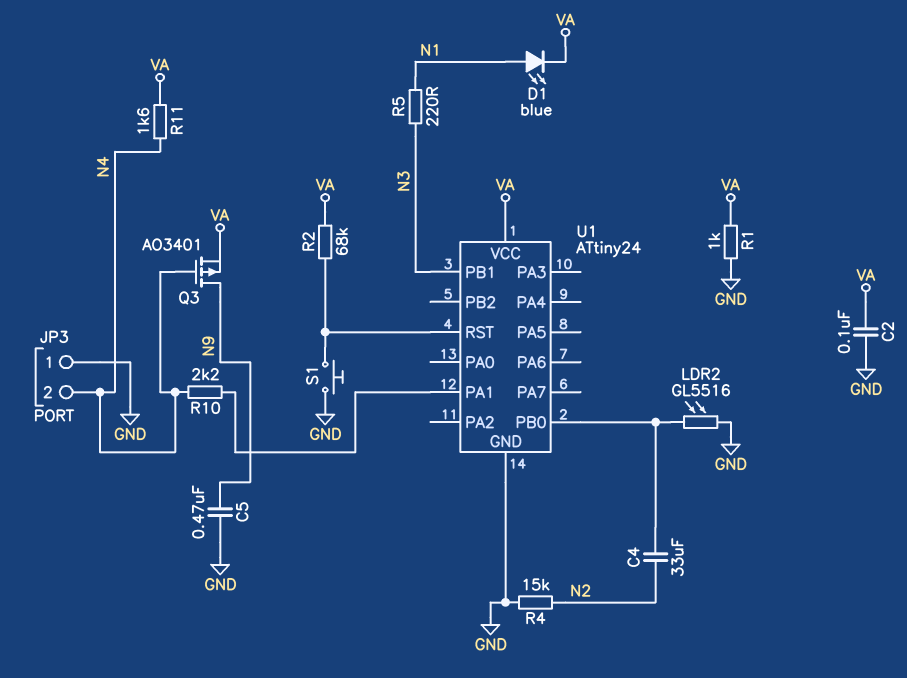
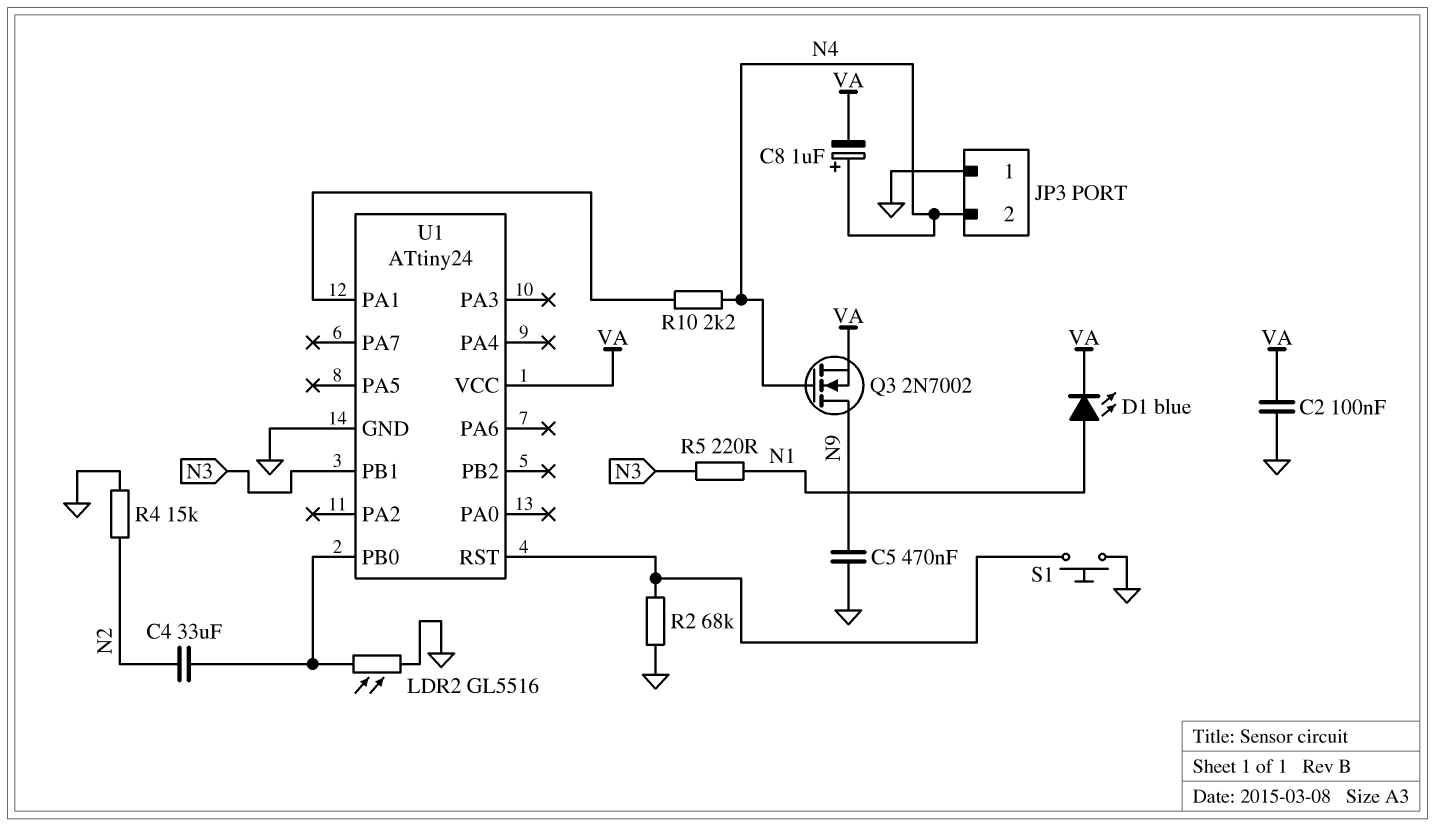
C8: none -> 1uF (plus N4, minus VA)
Q3: PMOS AO3401 (G N4, D N9, S VA) -> NMOS 2N7002 (G N4, D N9, S VA)
R1: 1k (GND, VA) -> none
R2: 68k (U1/RST, VA) -> 68k (GND, U1/RST)
R11: 1.6k (N4, VA) -> none

